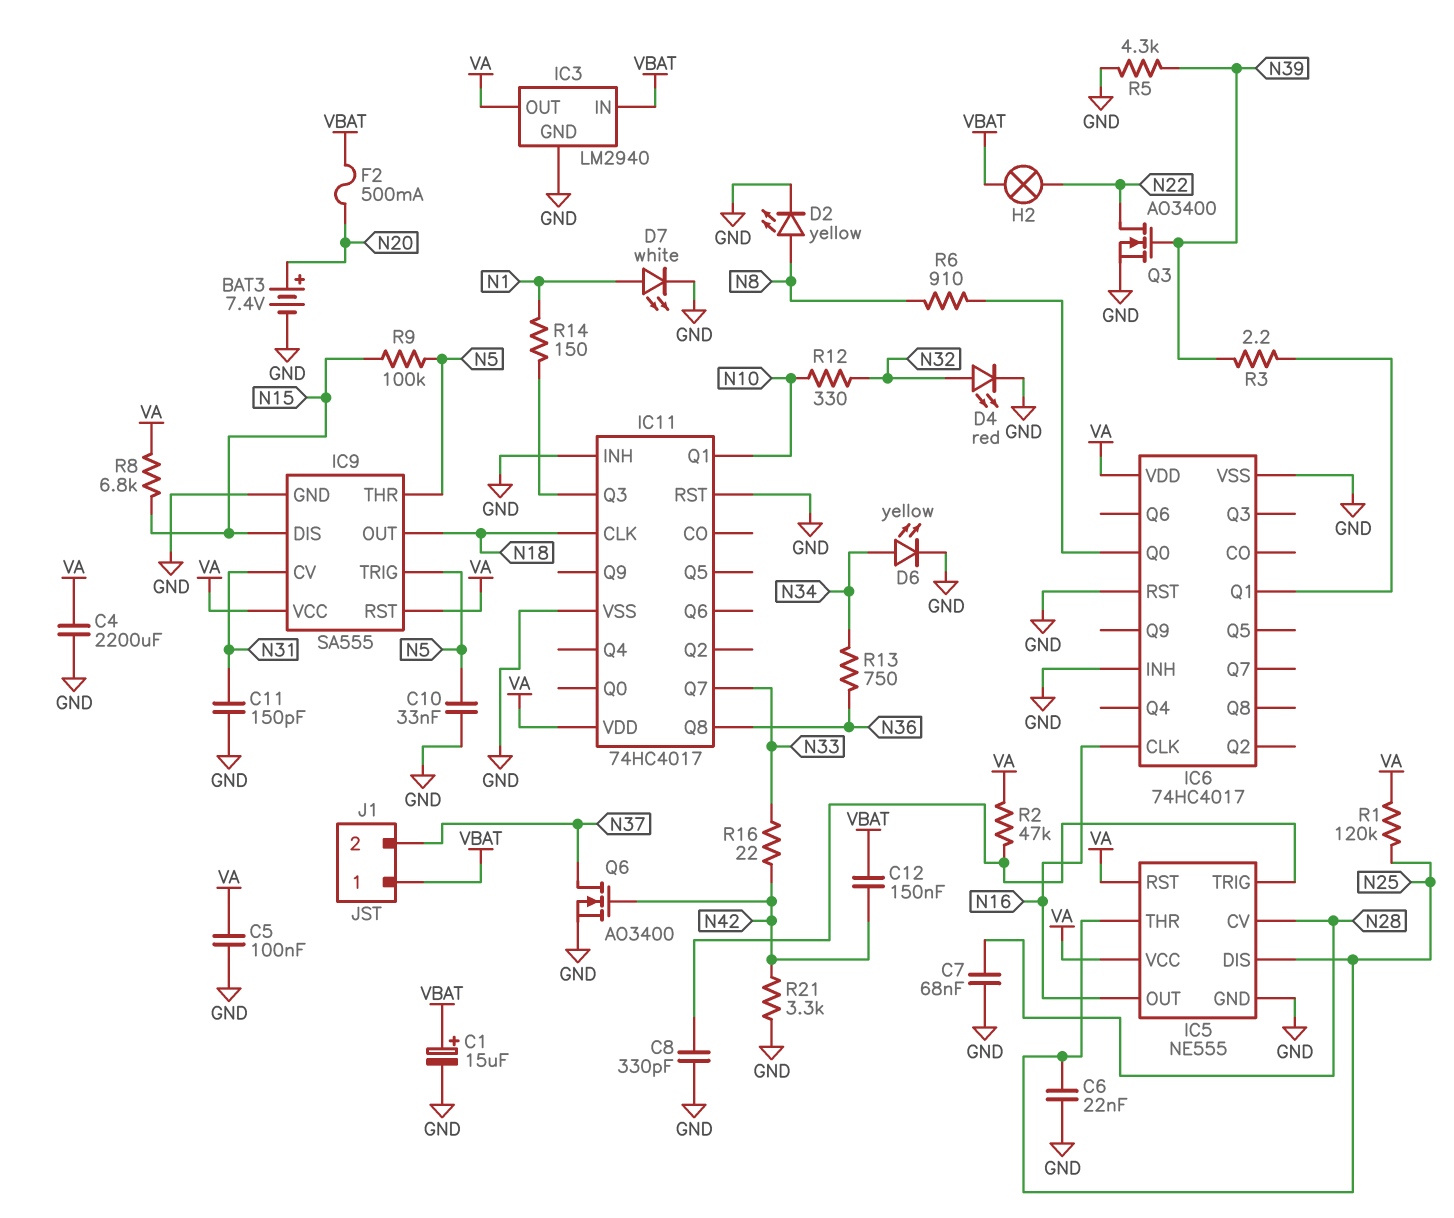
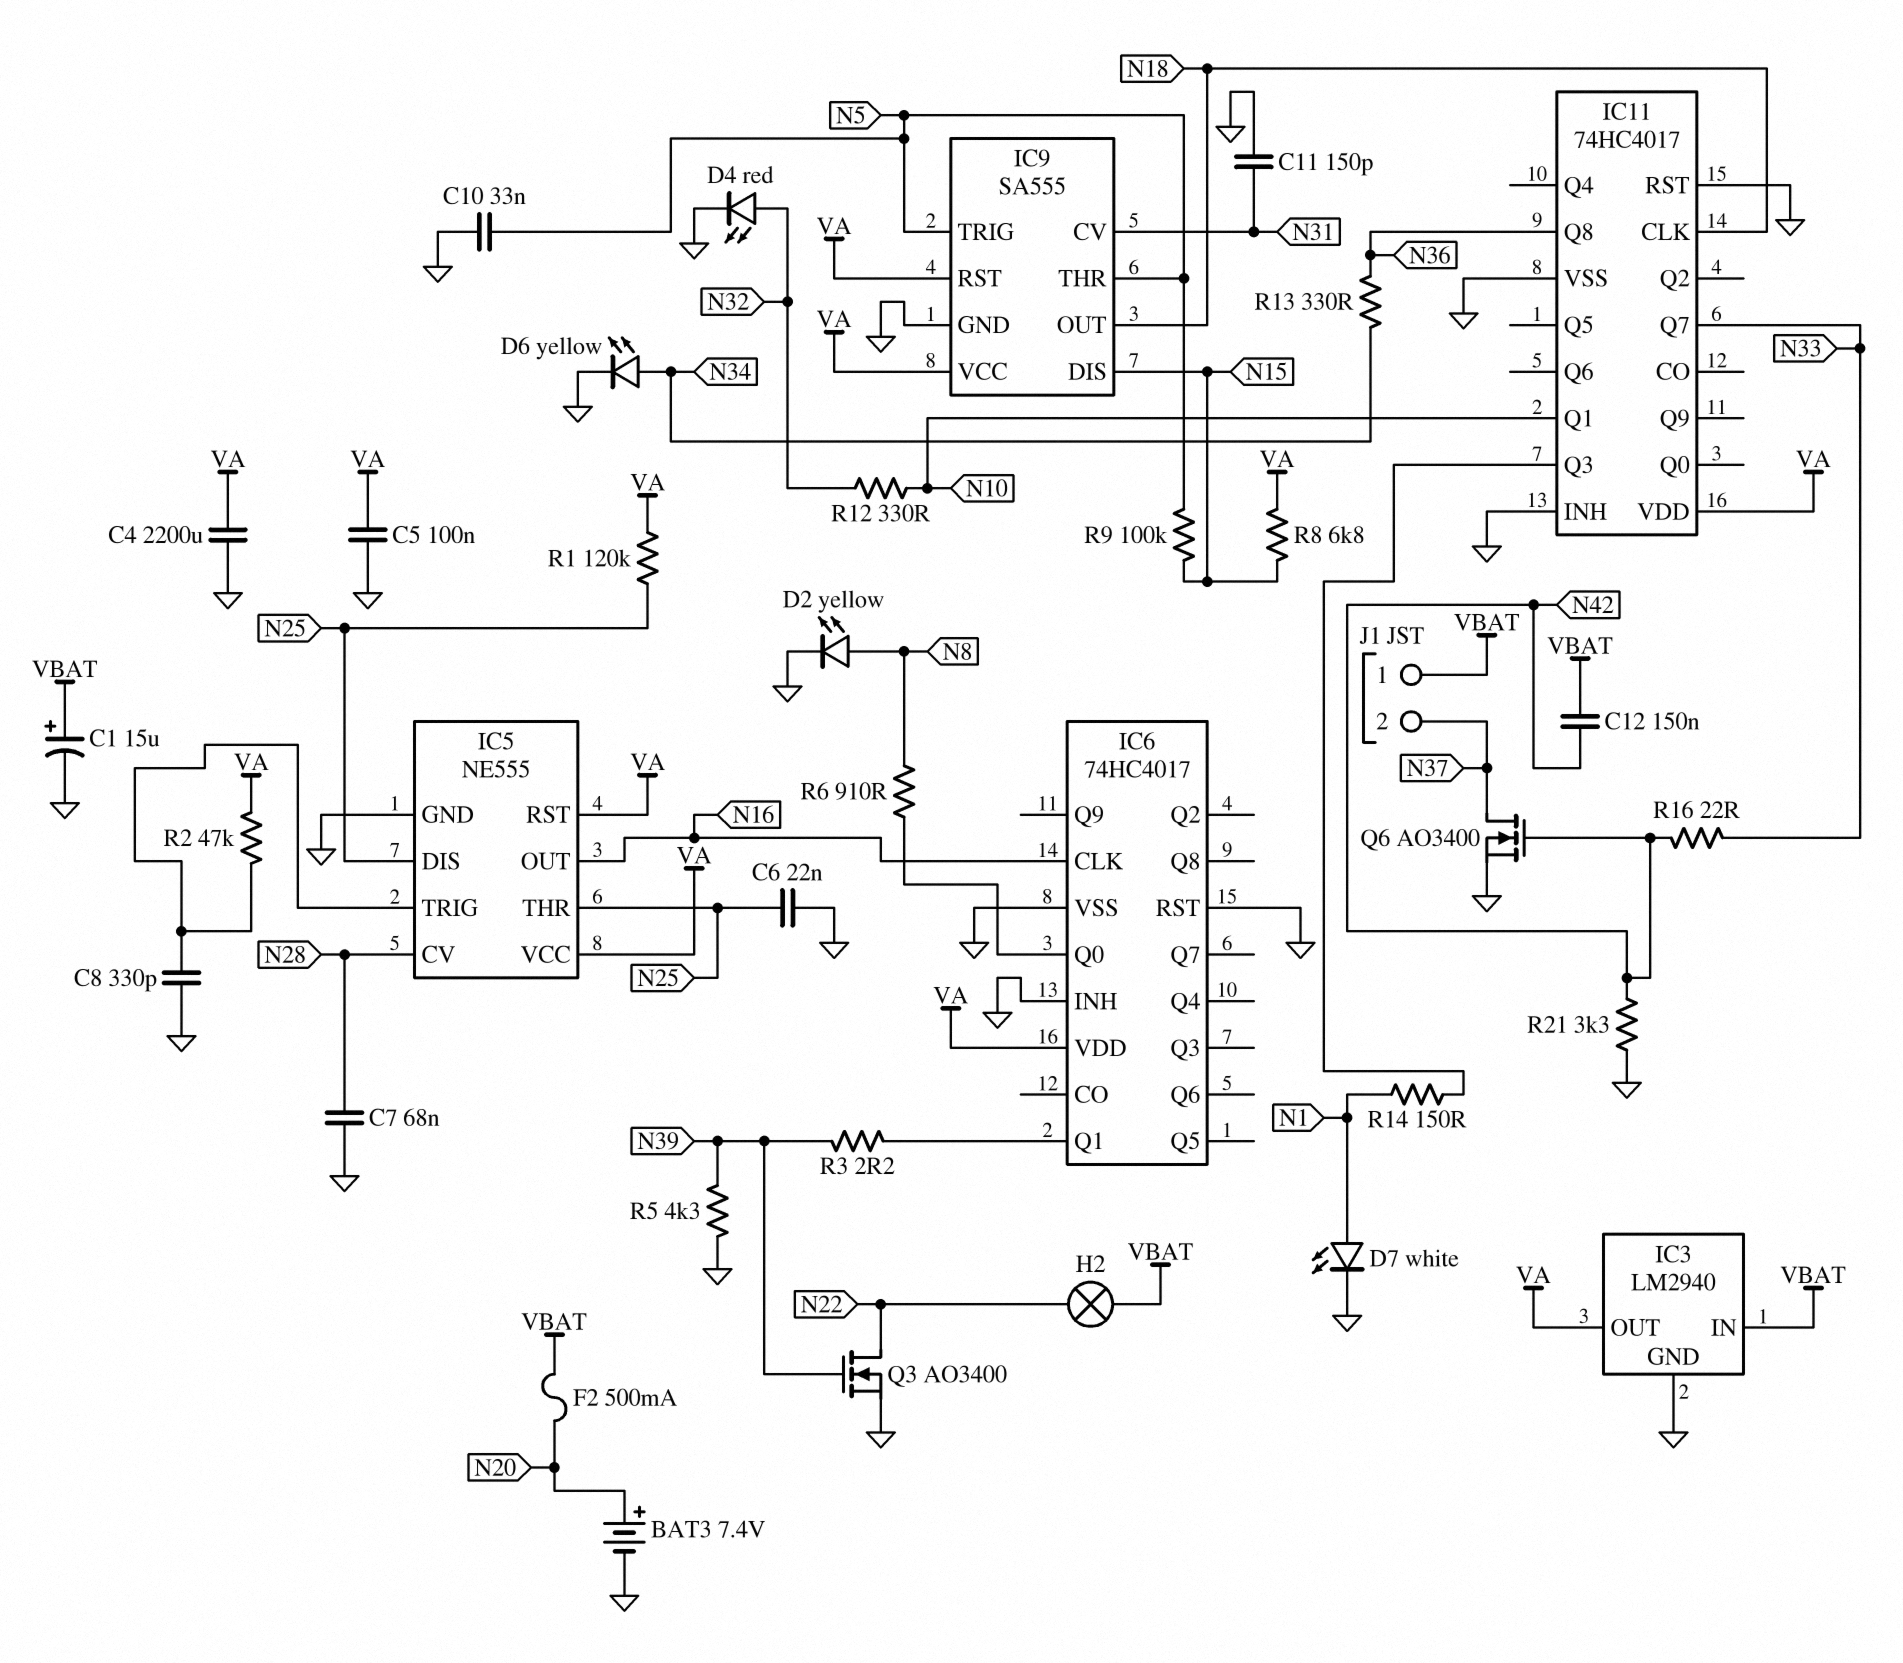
R13: 750 (N34, N36) -> 330 (N34, N36)

